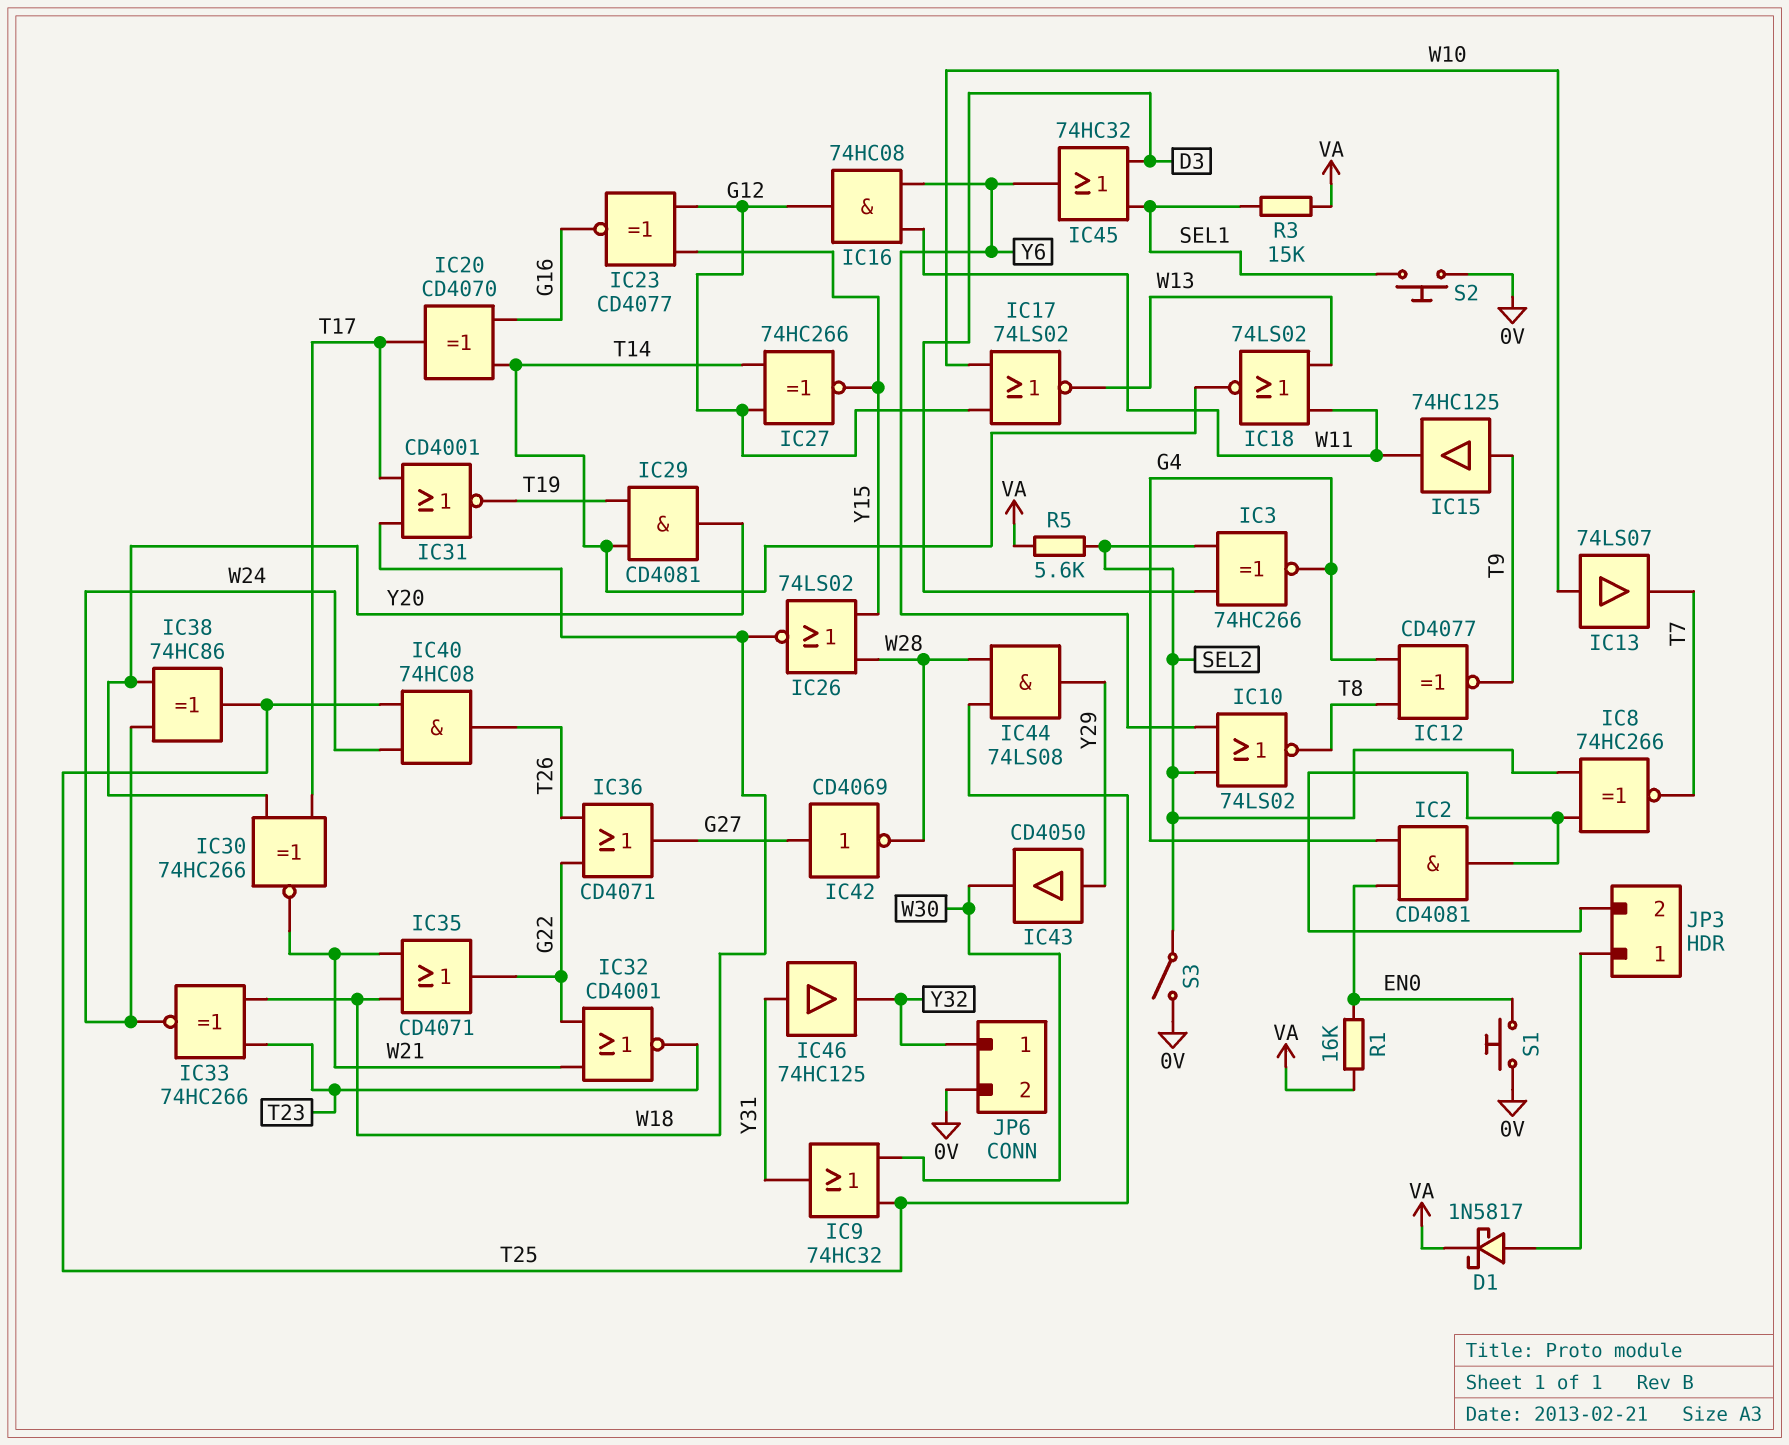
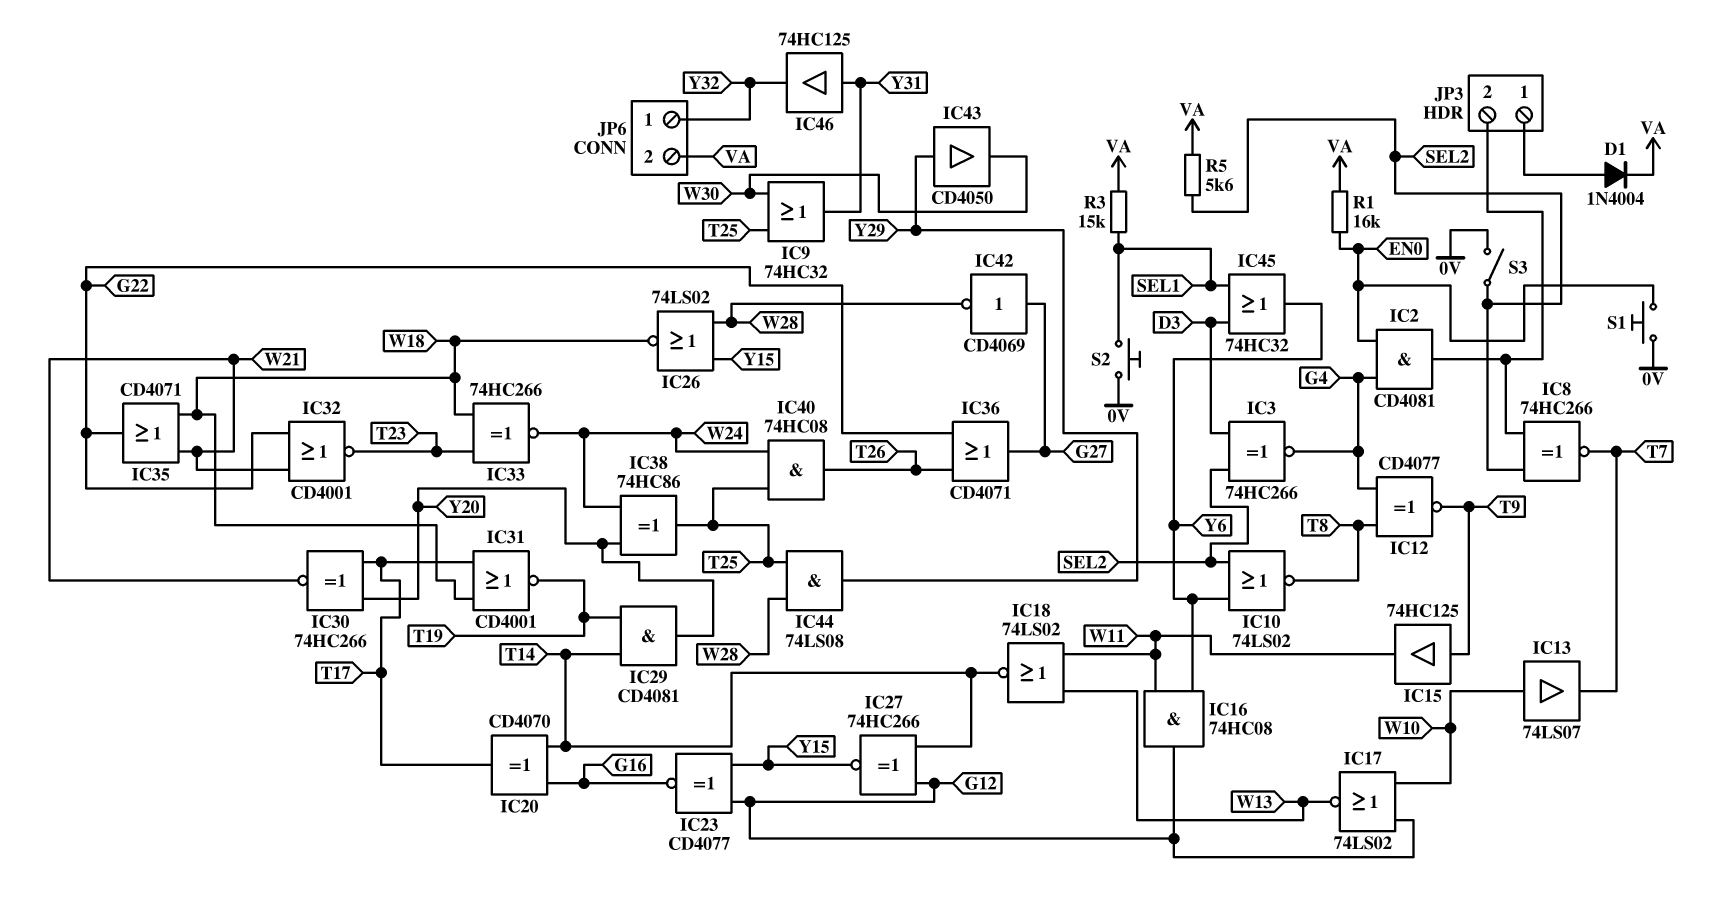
D1: schottky 1N5817 (A JP3/1, K VA) -> diode 1N4004 (A JP3/1, K VA)
JP6 pin 2: 0V -> VA

